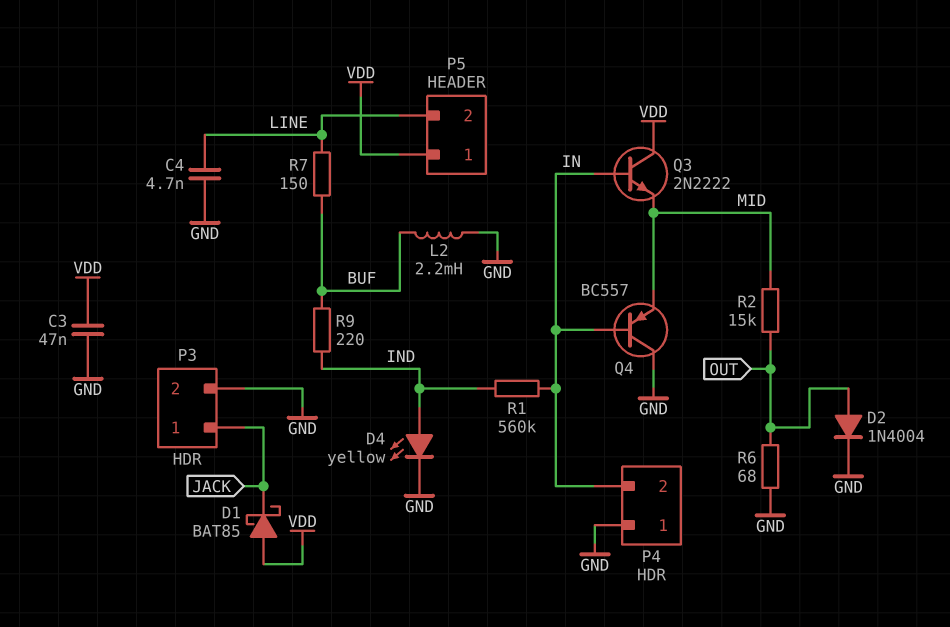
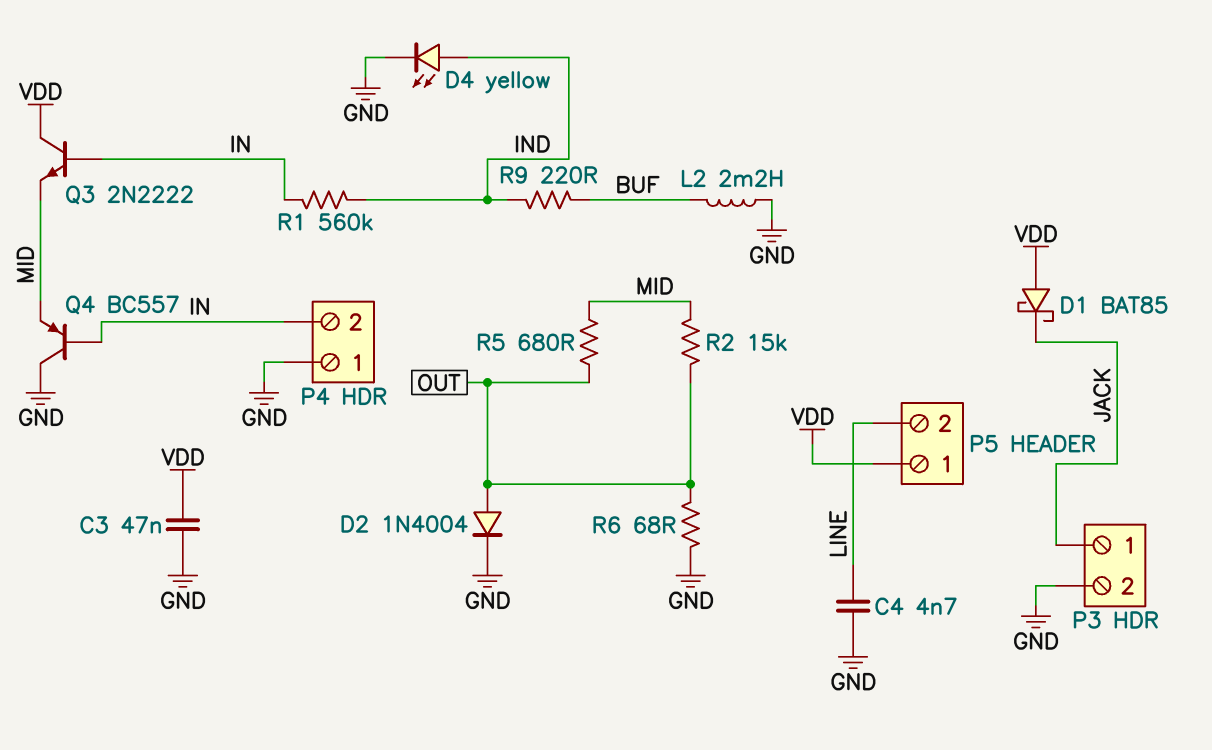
R5: none -> 680 (MID, OUT)
R7: 150 (BUF, LINE) -> none

